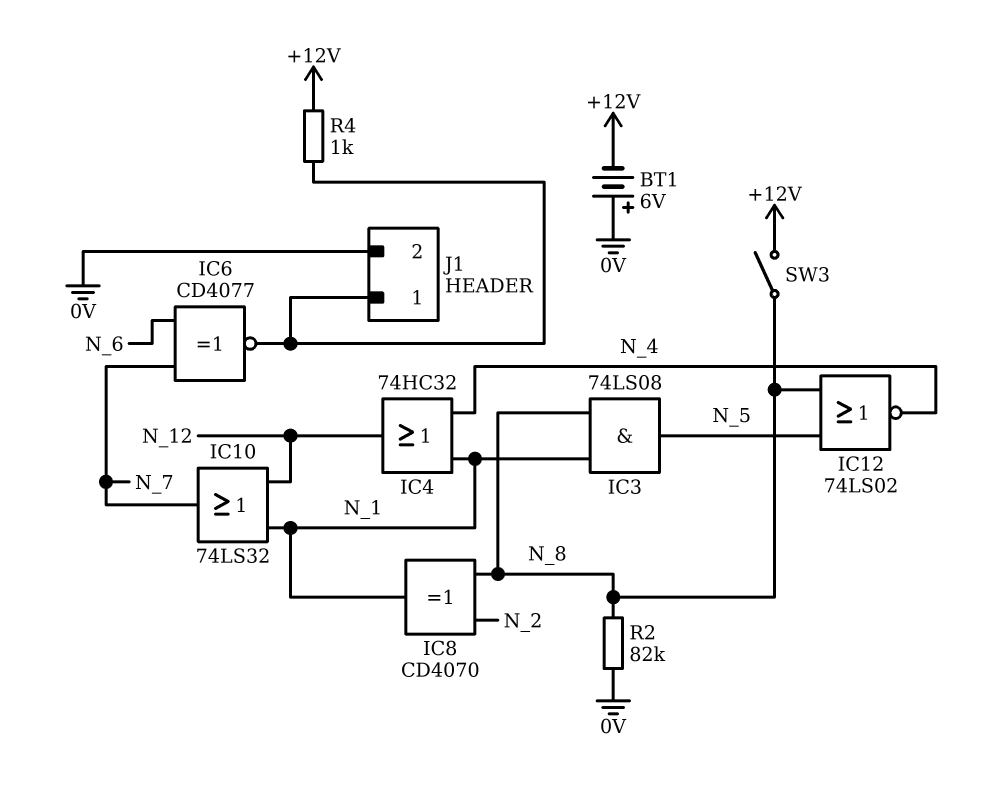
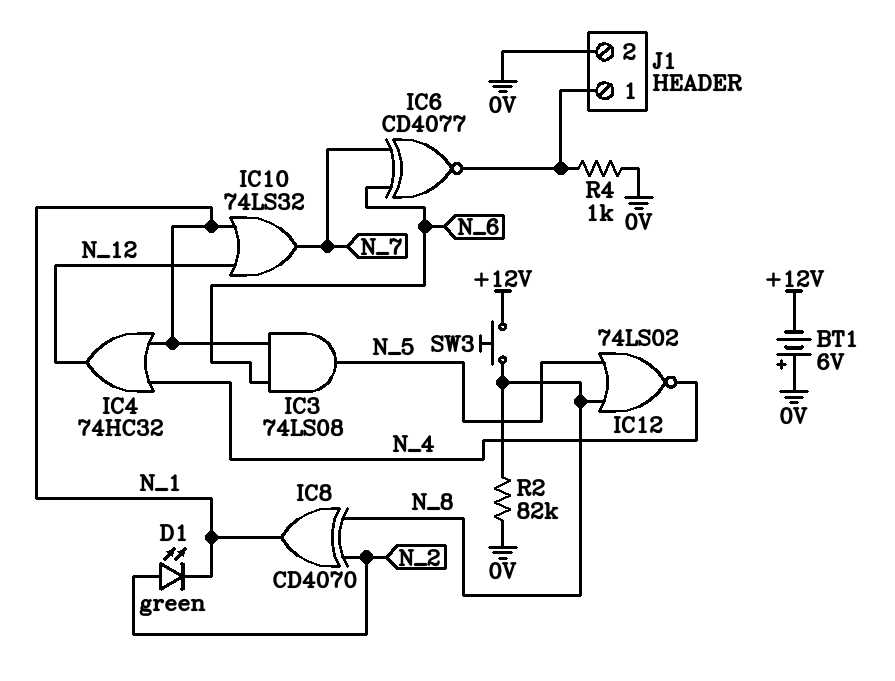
D1: none -> LED green (A N_2, K N_1)
IC3: AND 74LS08 (in N_1, in N_8, out N_5) -> AND 74LS08 (in N_1, in N_6, out N_5)
R4: 1k (+12V, J1/1) -> 1k (0V, J1/1)
SW3: switch (+12V, N_8) -> button (+12V, N_8)

